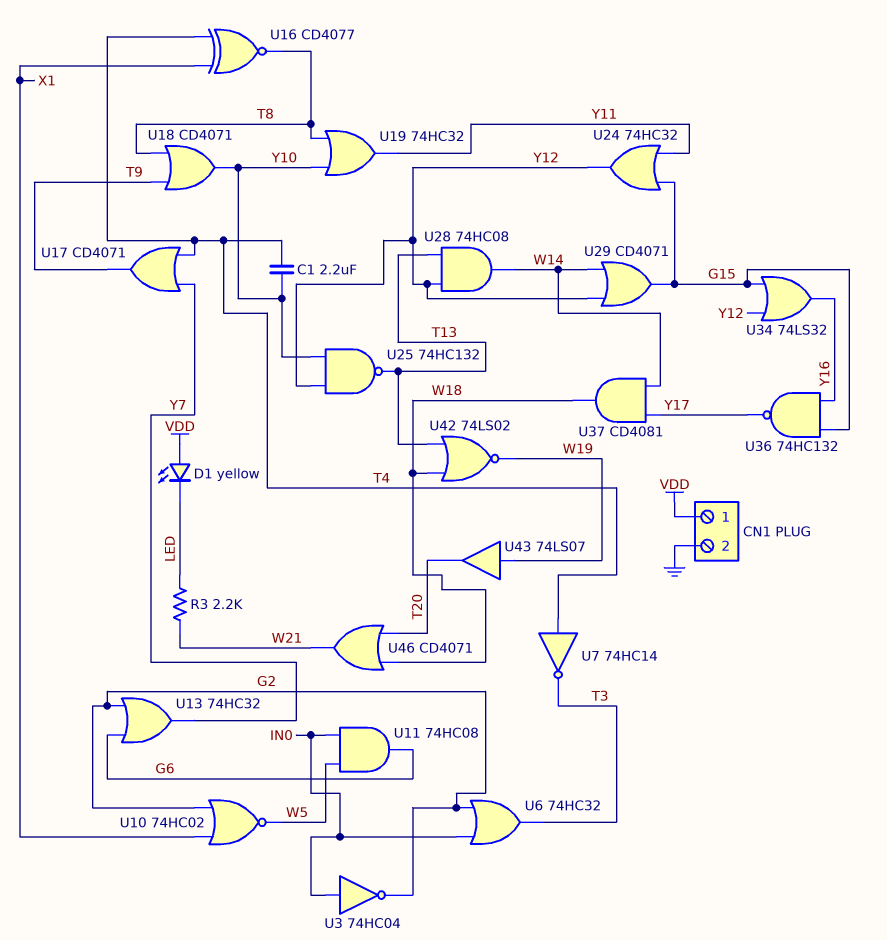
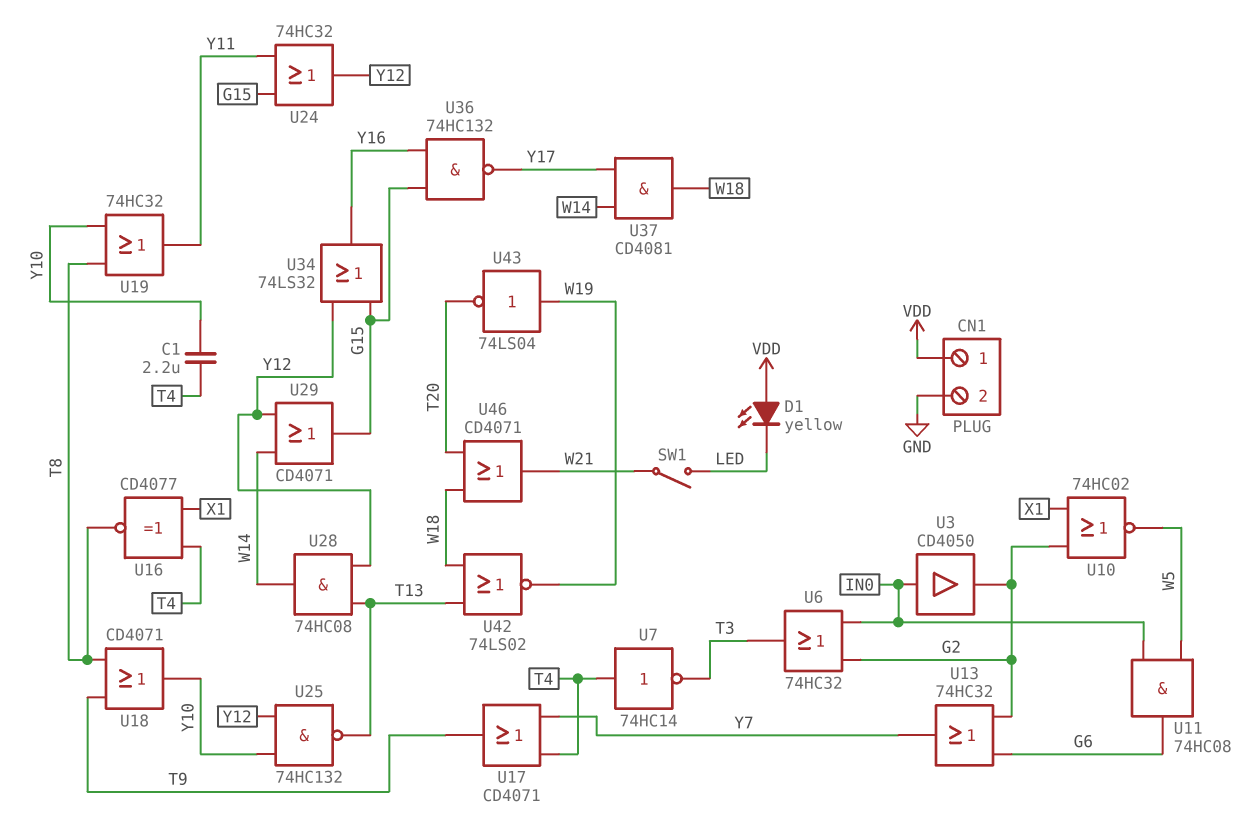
R3: 2.2k (LED, W21) -> none
SW1: none -> switch (LED, W21)
U3: NOT 74HC04 (in IN0, out G2) -> buffer CD4050 (in IN0, out G2)
U43: buffer 74LS07 (in W19, out T20) -> NOT 74LS04 (in W19, out T20)

